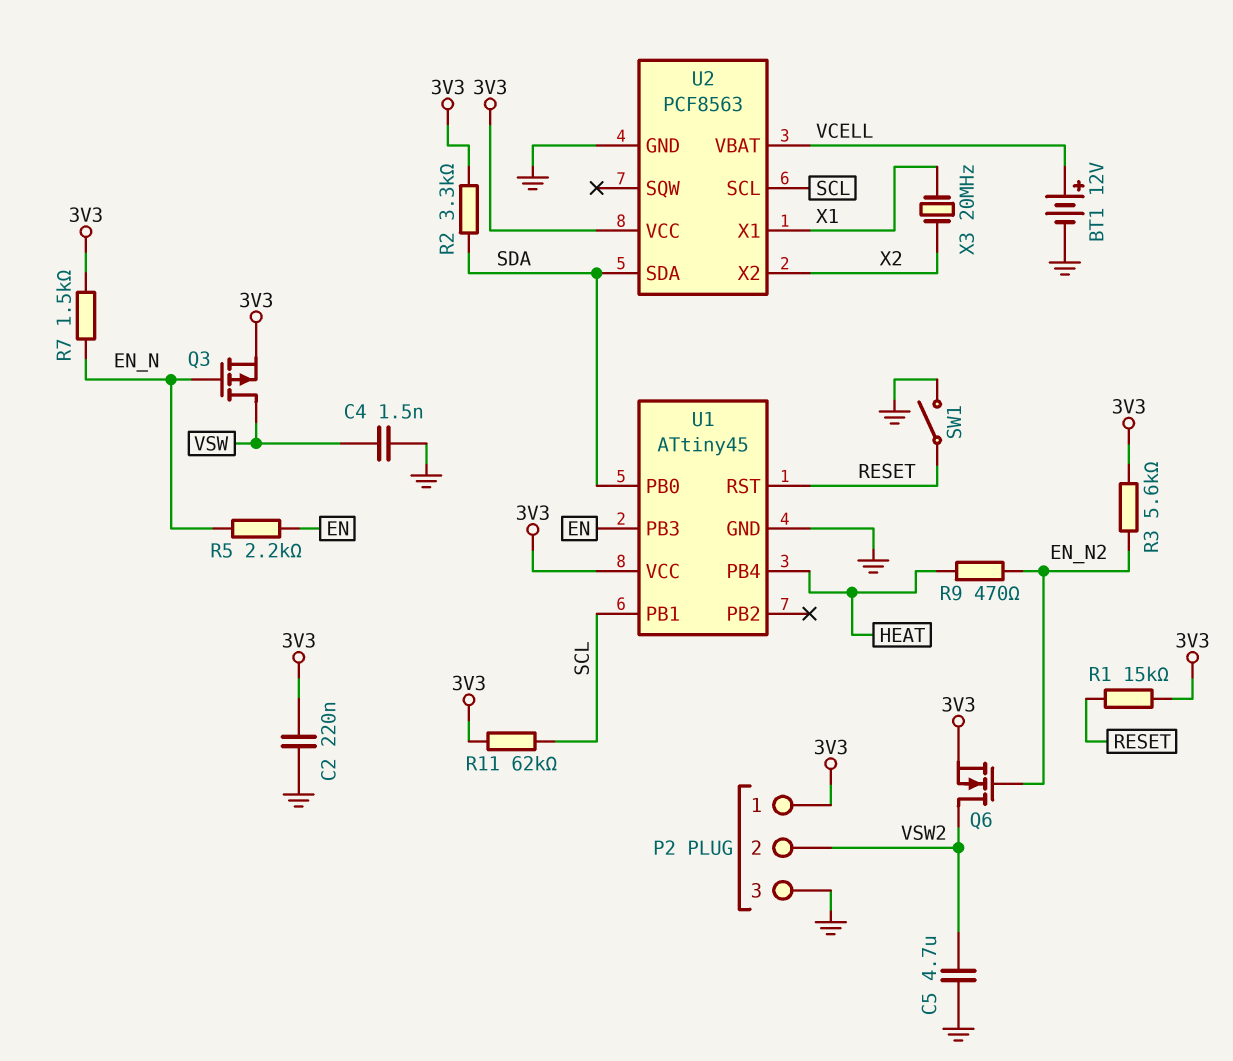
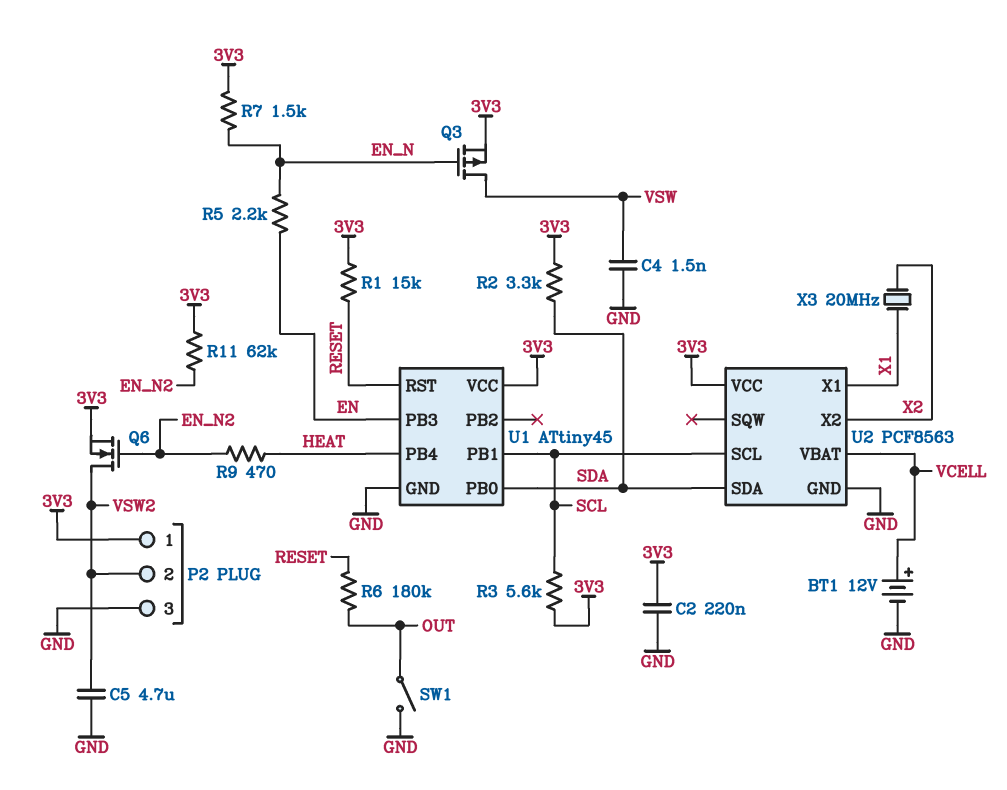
R3: 5.6k (3V3, EN_N2) -> 5.6k (3V3, SCL)
R6: none -> 180k (OUT, RESET)
R11: 62k (3V3, SCL) -> 62k (3V3, EN_N2)
SW1: switch (GND, RESET) -> switch (GND, OUT)

